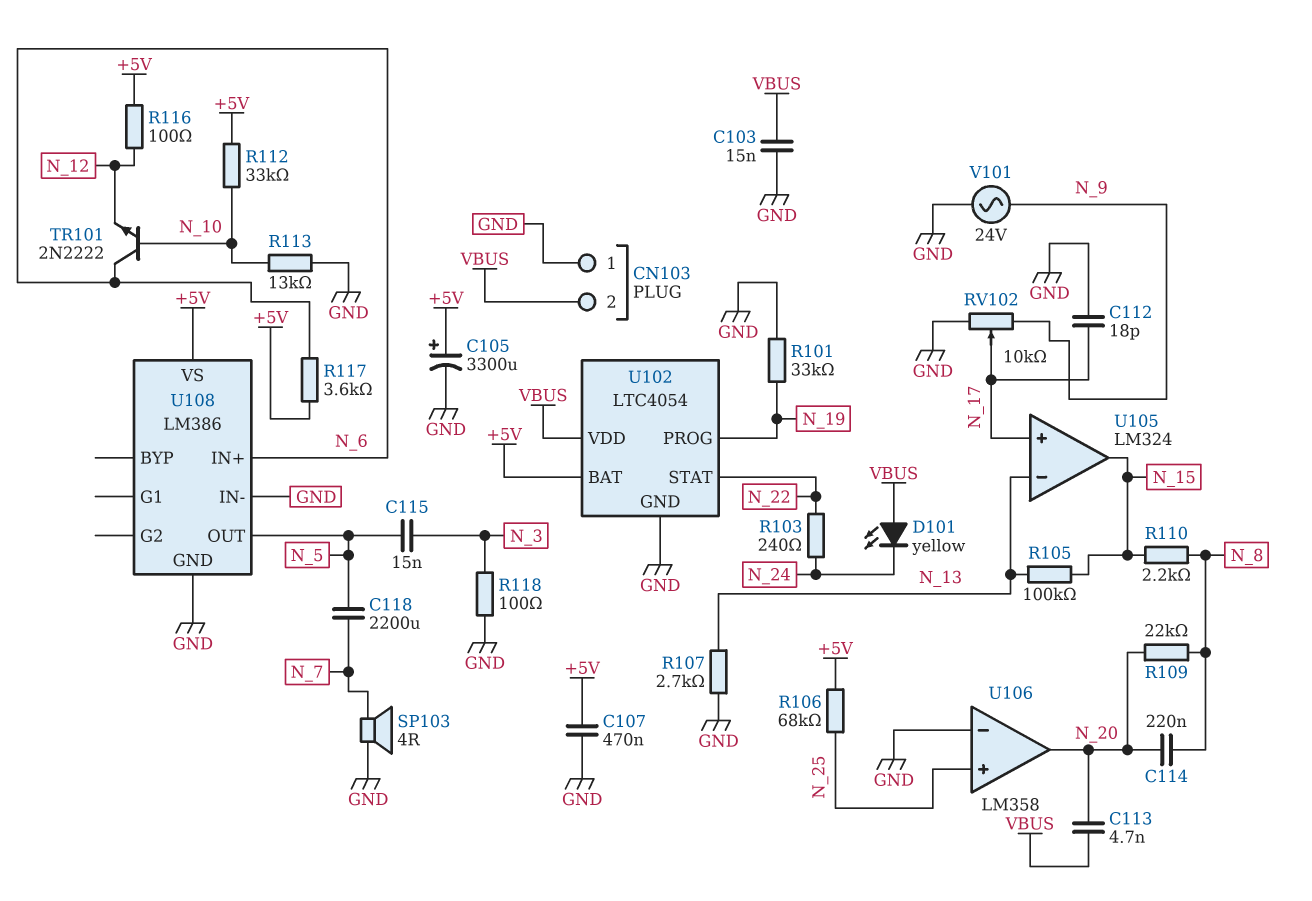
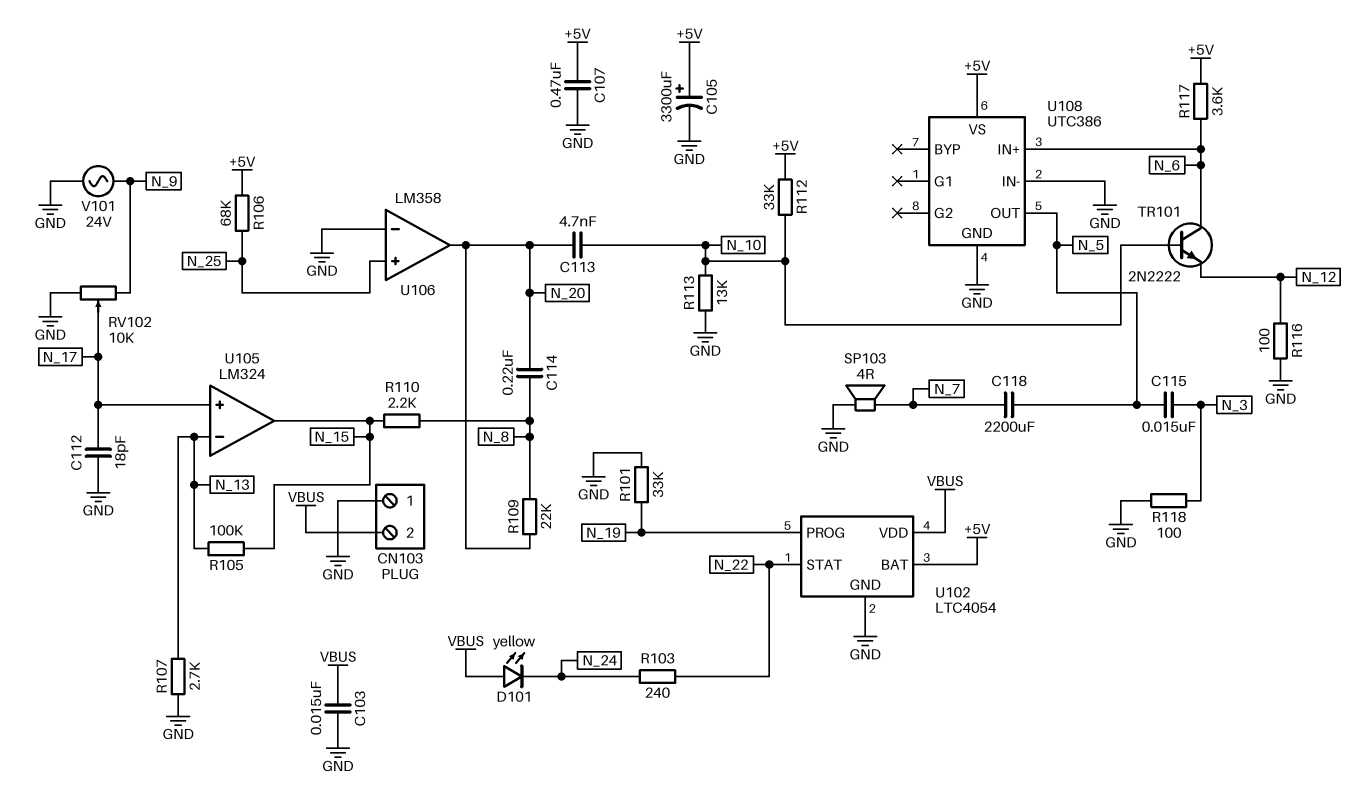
C113: 4.7nF (N_20, VBUS) -> 4.7nF (N_10, N_20)
R116: 100 (+5V, N_12) -> 100 (GND, N_12)
U108: LM386 -> UTC386

